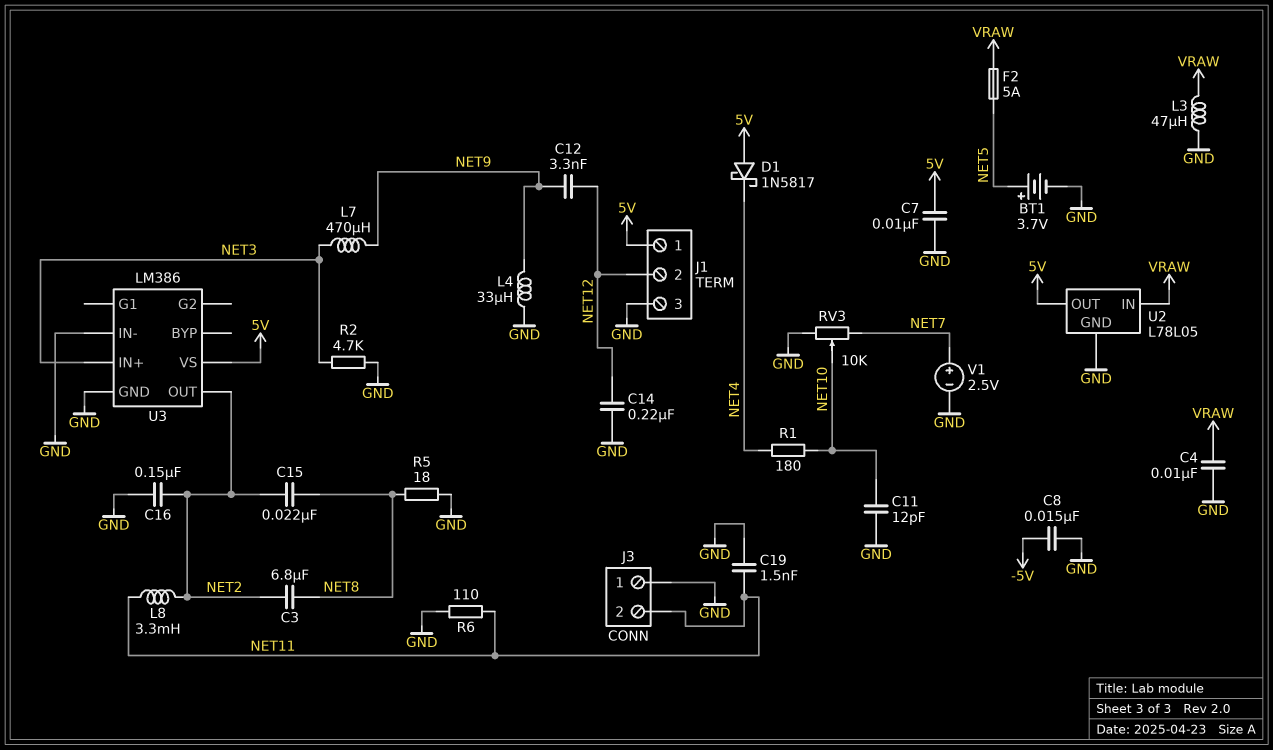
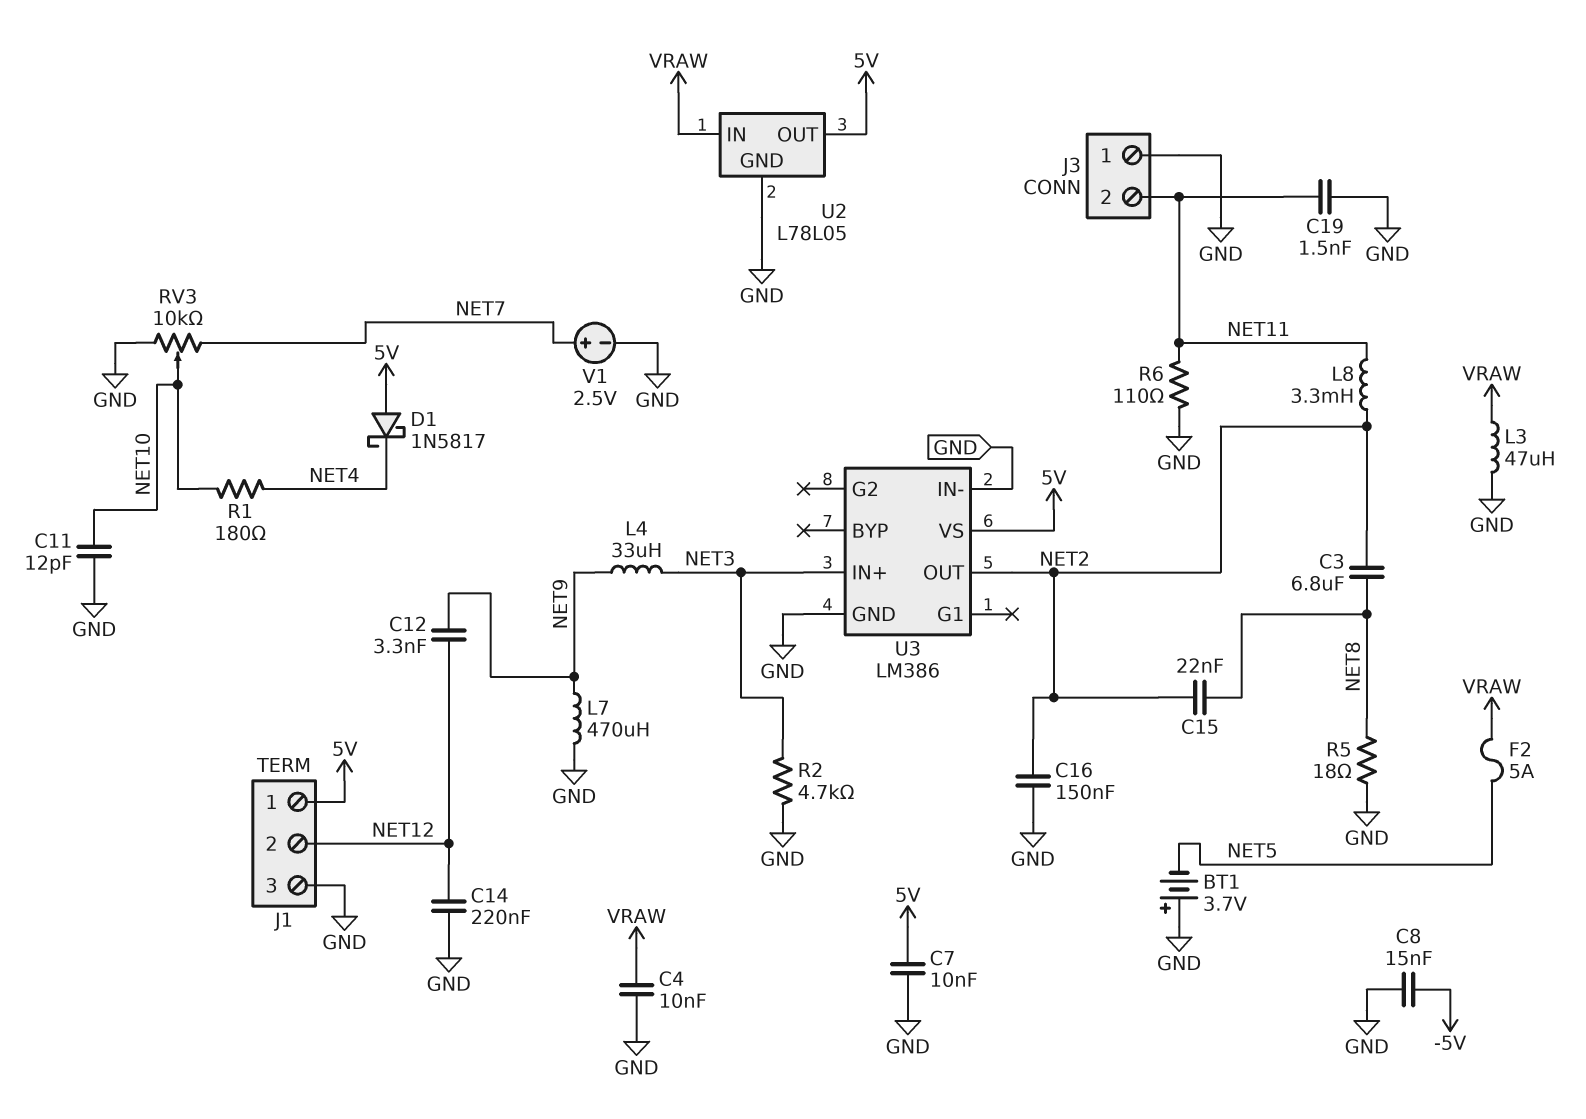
BT1: 3.7V (plus NET5, minus GND) -> 3.7V (plus GND, minus NET5)
L4: 33uH (GND, NET9) -> 33uH (NET3, NET9)
L7: 470uH (NET3, NET9) -> 470uH (GND, NET9)

